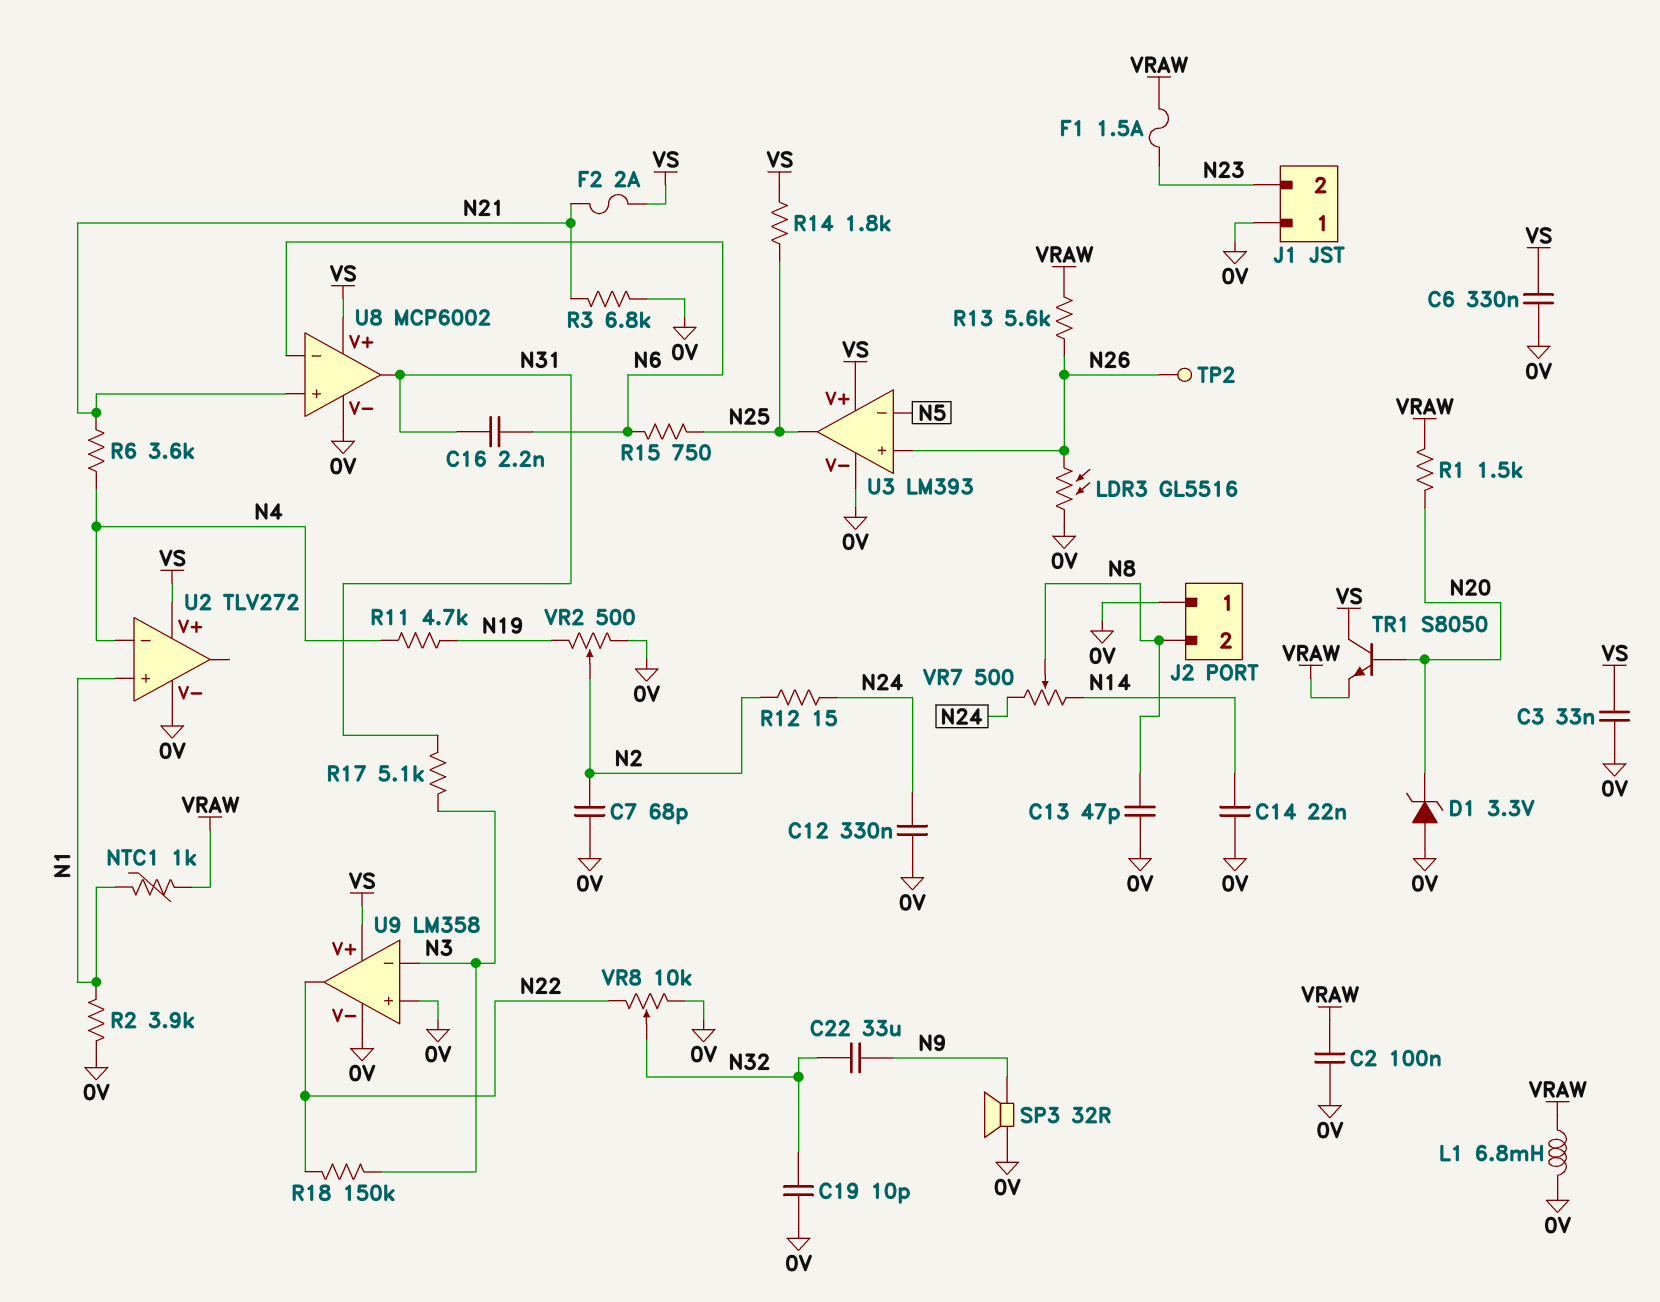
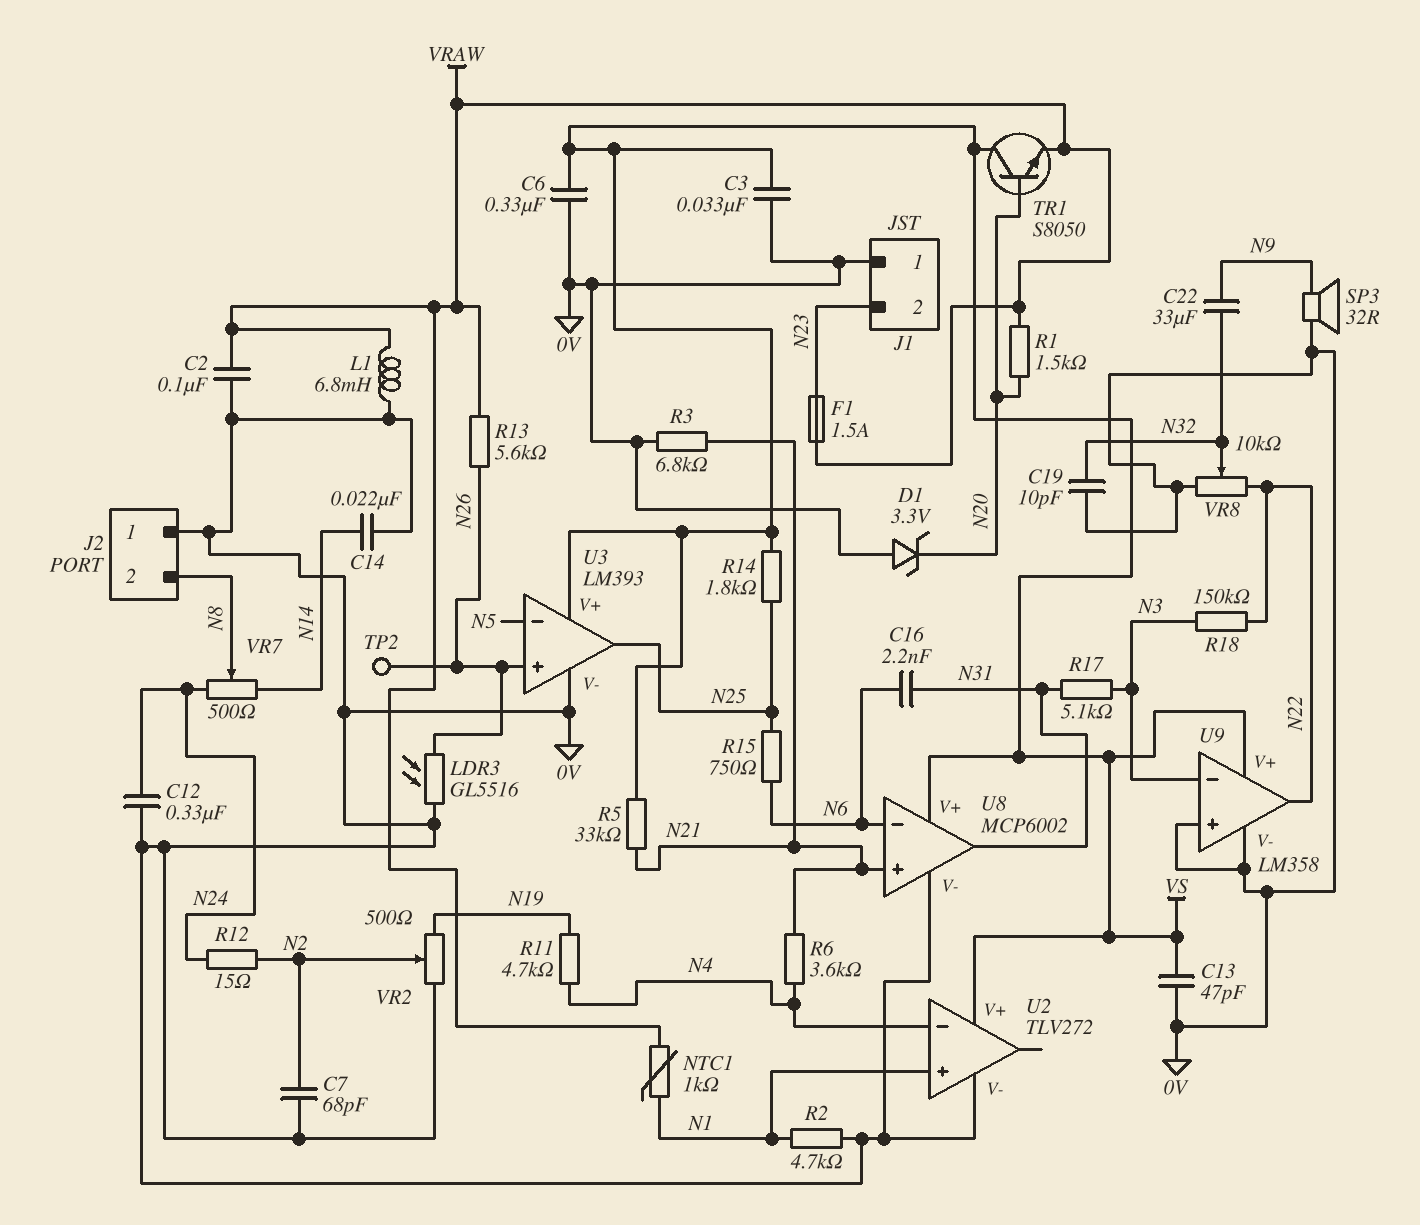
C13: 47pF (0V, N8) -> 47pF (0V, VS)
F2: 2A (N21, VS) -> none
R2: 3.9k (0V, N1) -> 4.7k (0V, N1)
R5: none -> 33k (N21, VS)

